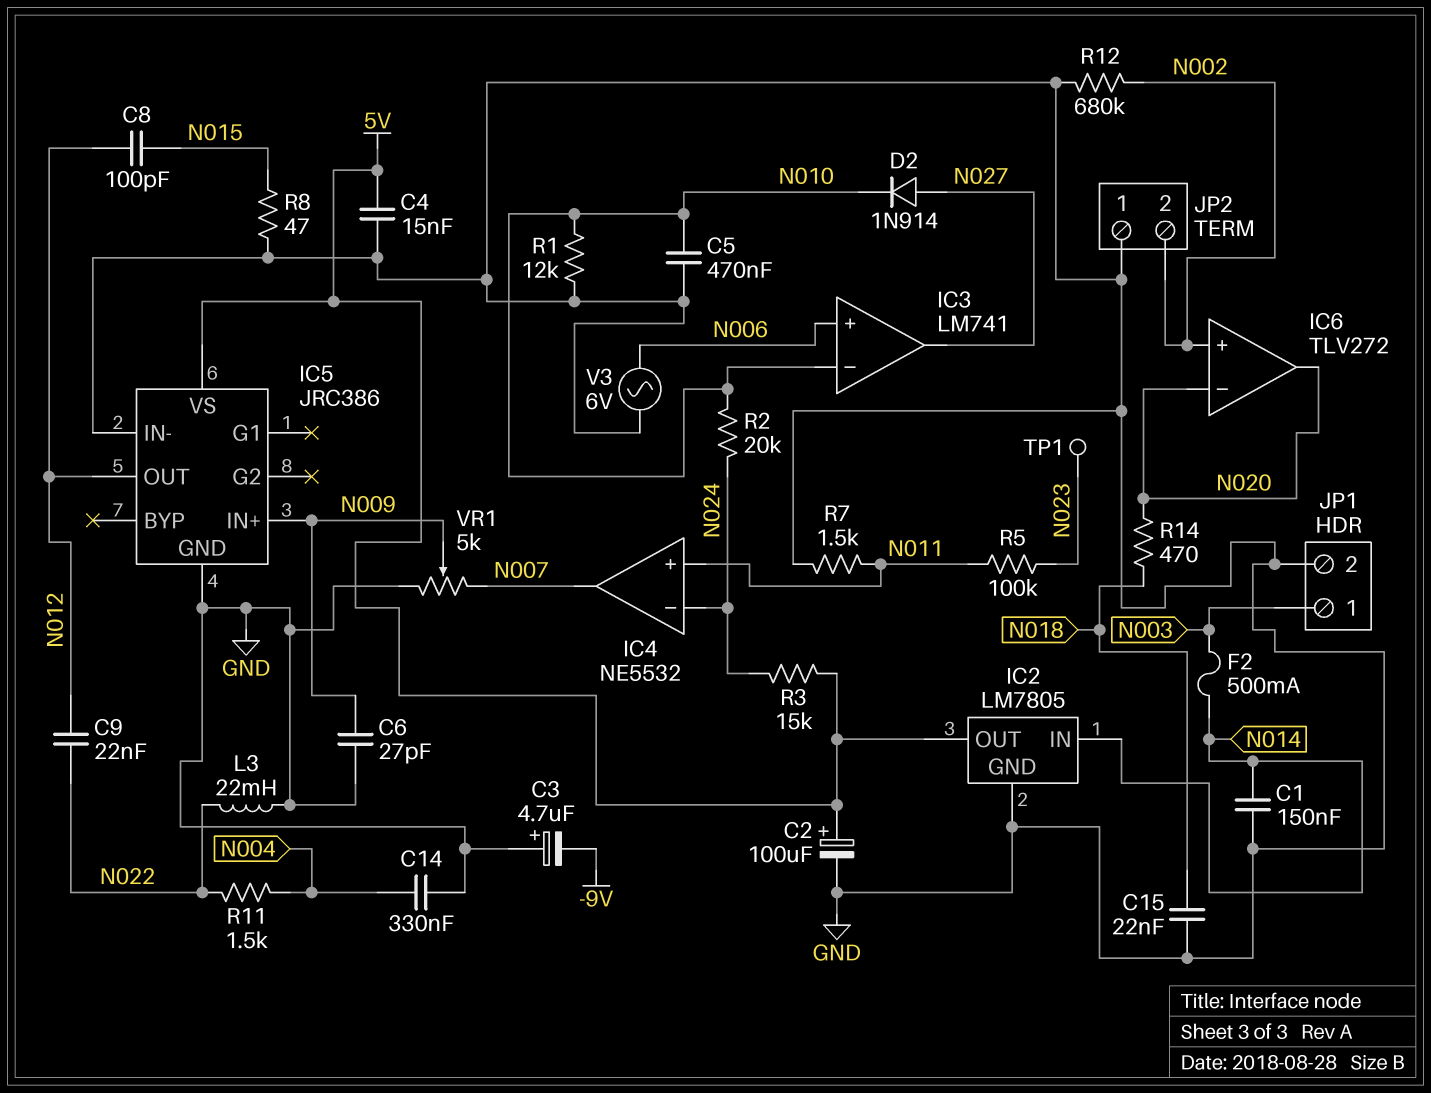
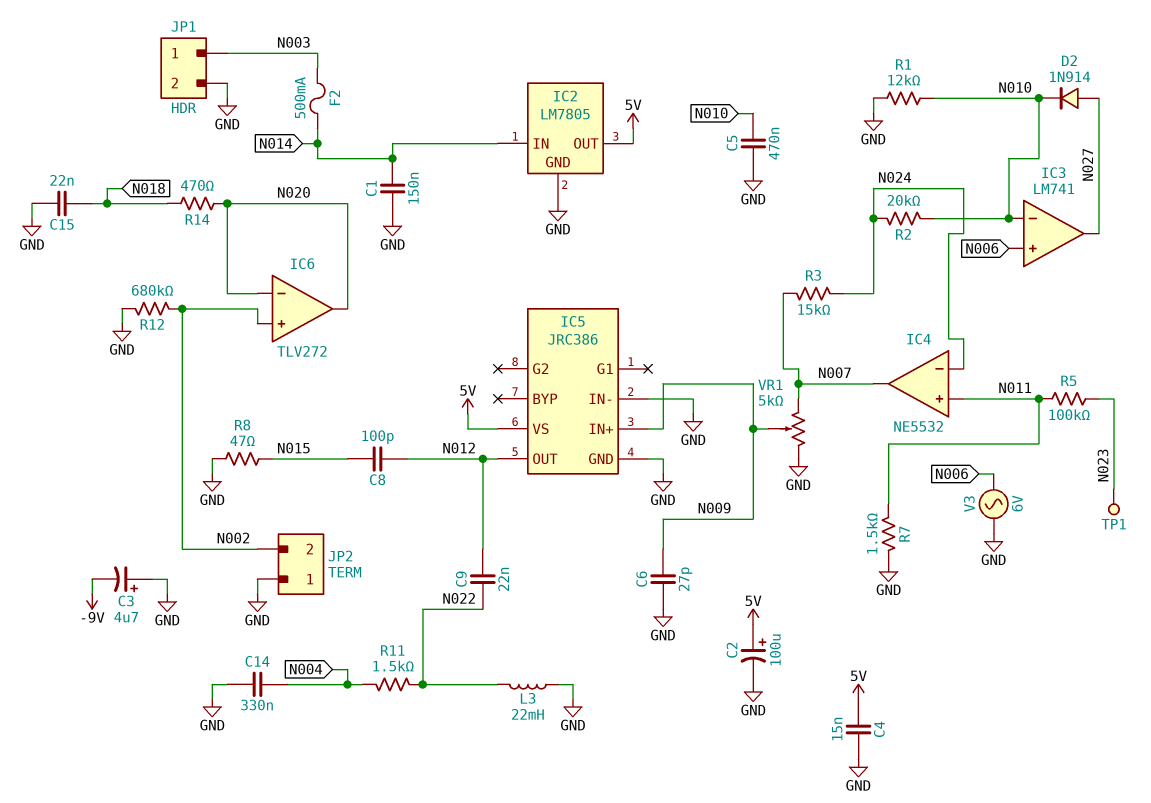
R3: 15k (5V, N024) -> 15k (N007, N024)

